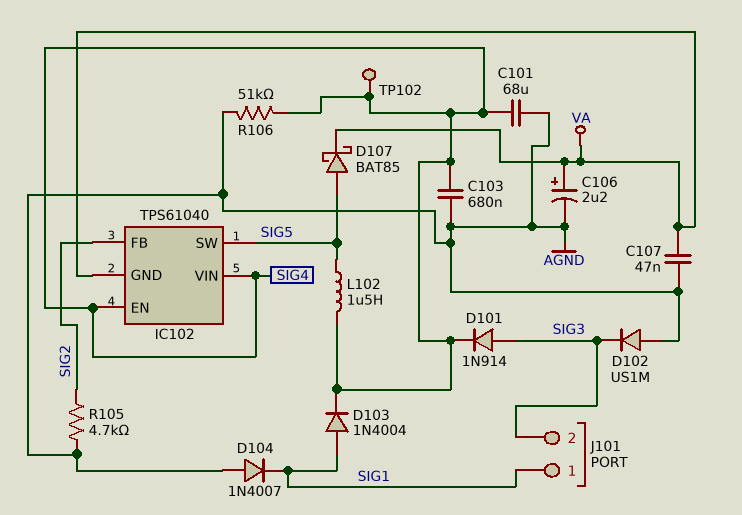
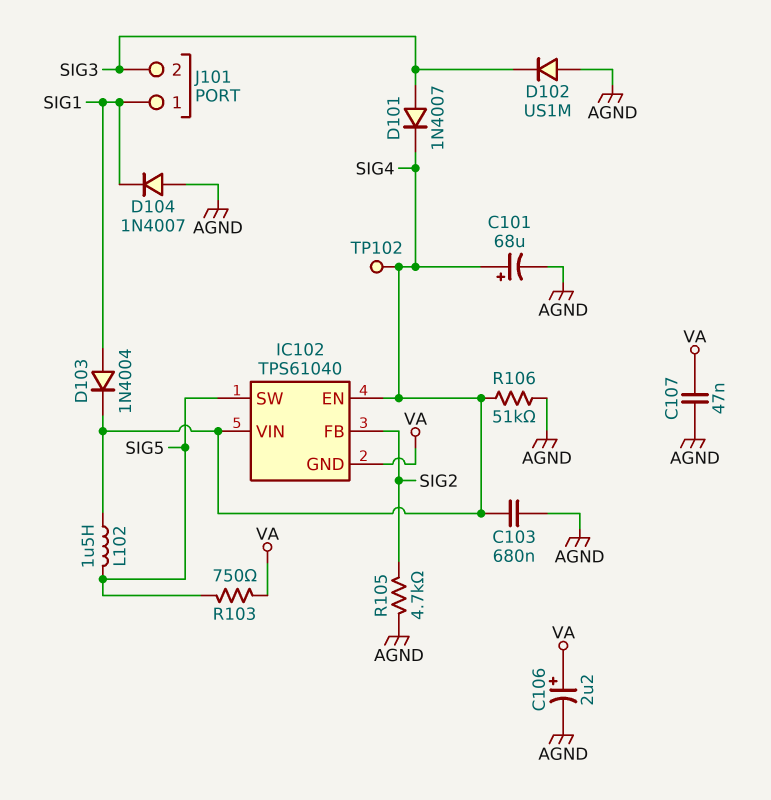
C101: 68uF (AGND, SIG4) -> 68uF (plus SIG4, minus AGND)
D101: diode 1N914 (A SIG3, K SIG4) -> diode 1N4007 (A SIG3, K SIG4)
D107: schottky BAT85 (A SIG5, K VA) -> none
R103: none -> 750 (SIG5, VA)

